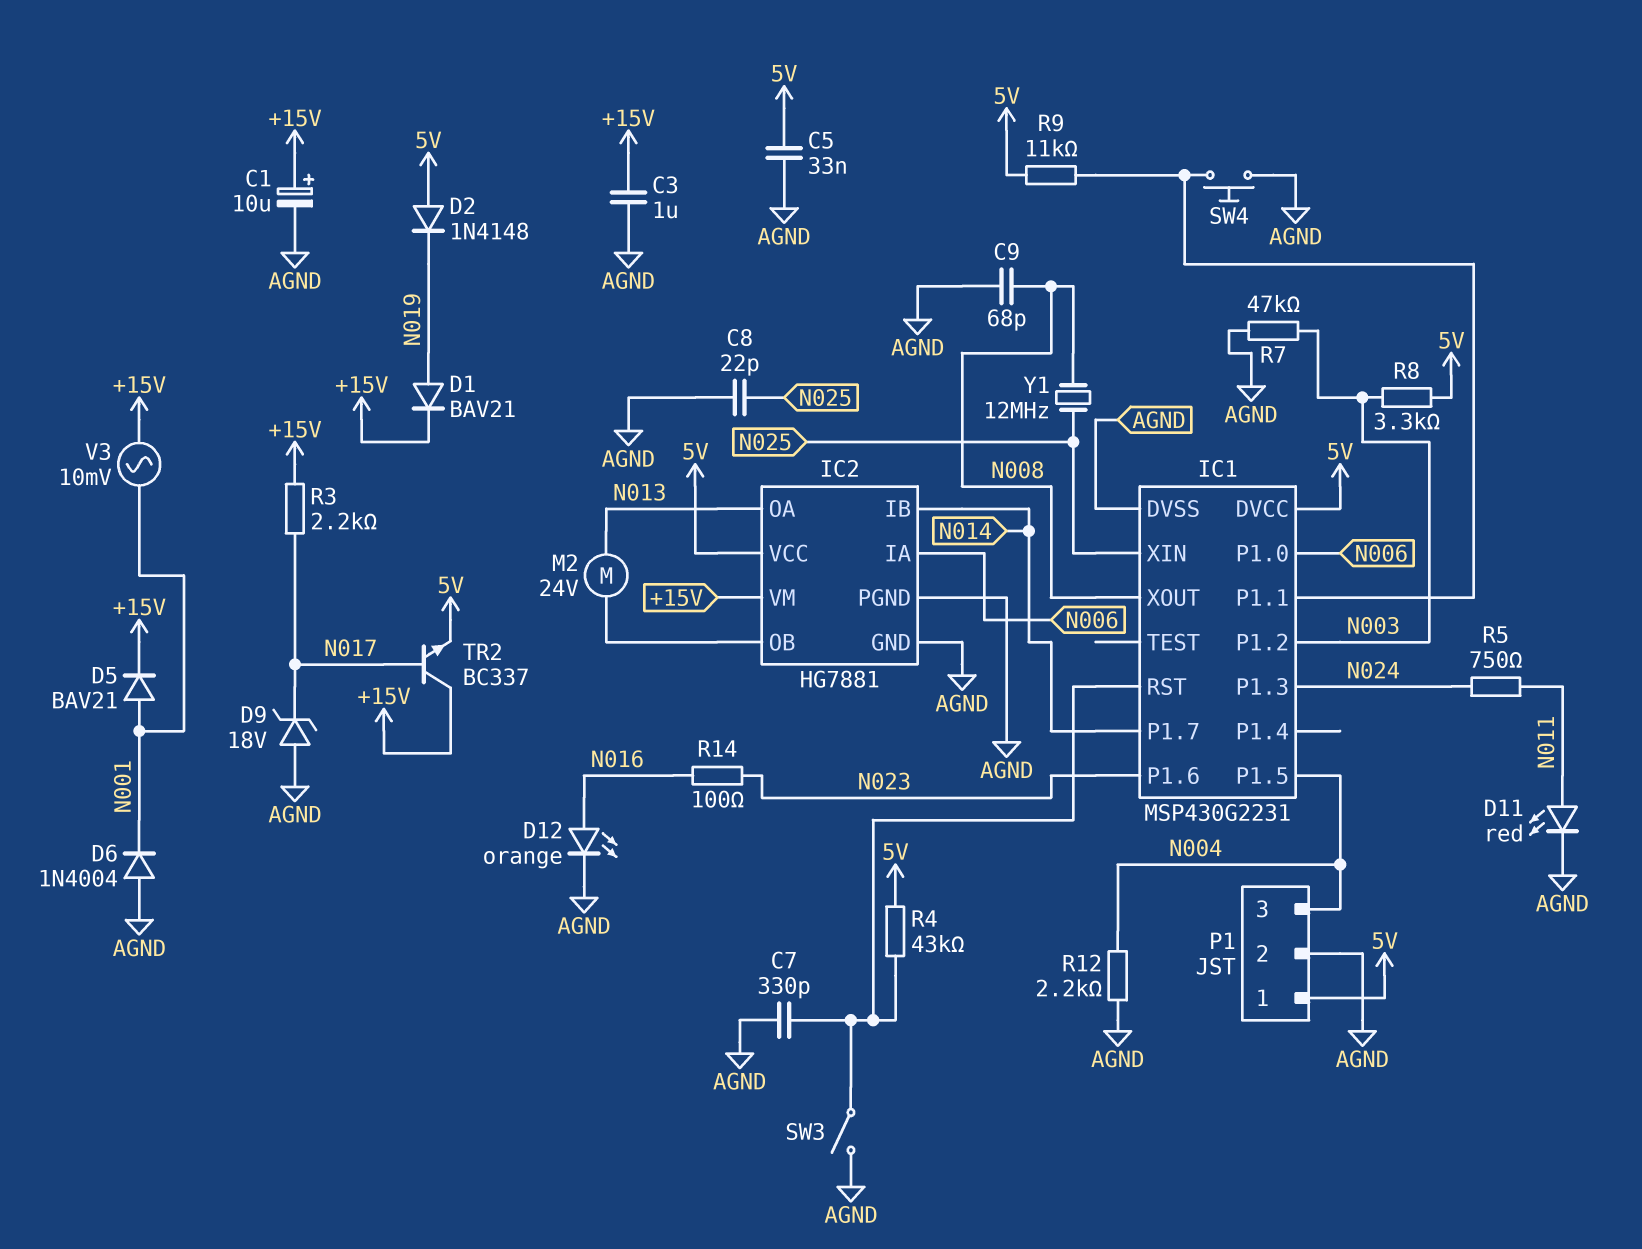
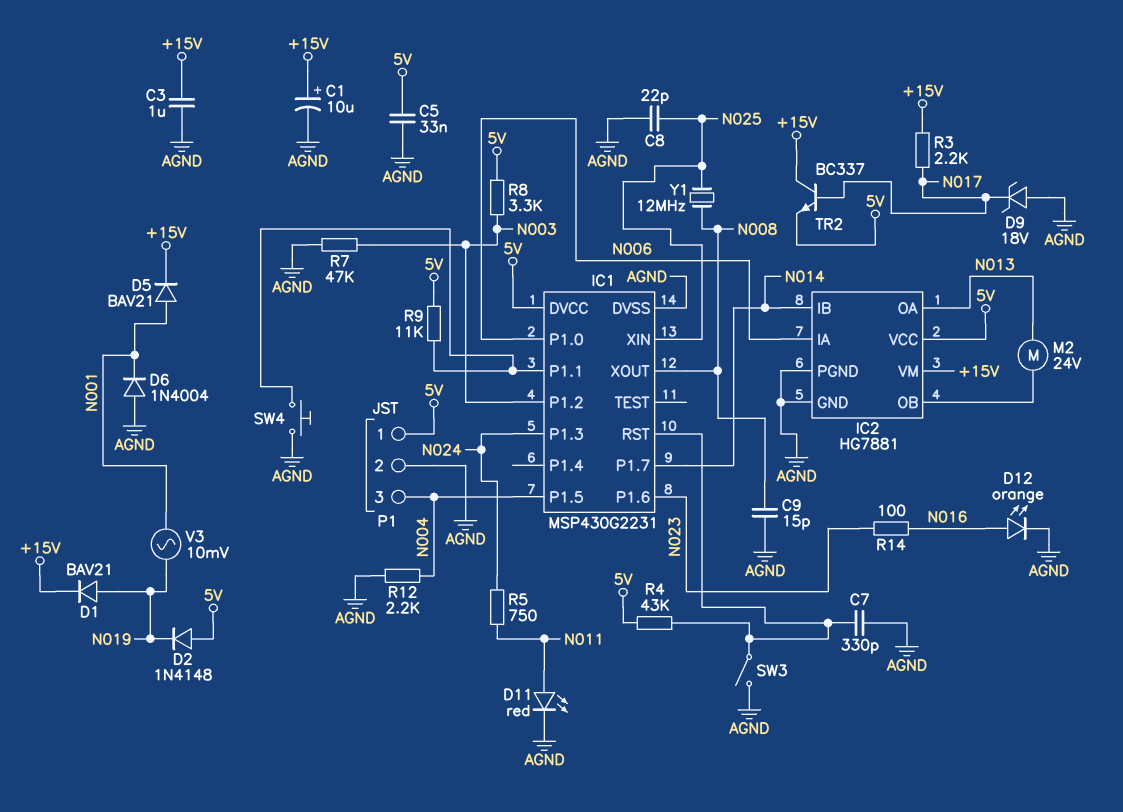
C9: 68pF (AGND, N008) -> 15pF (AGND, N008)
V3: AC 10mV (+15V, N001) -> AC 10mV (N001, N019)

